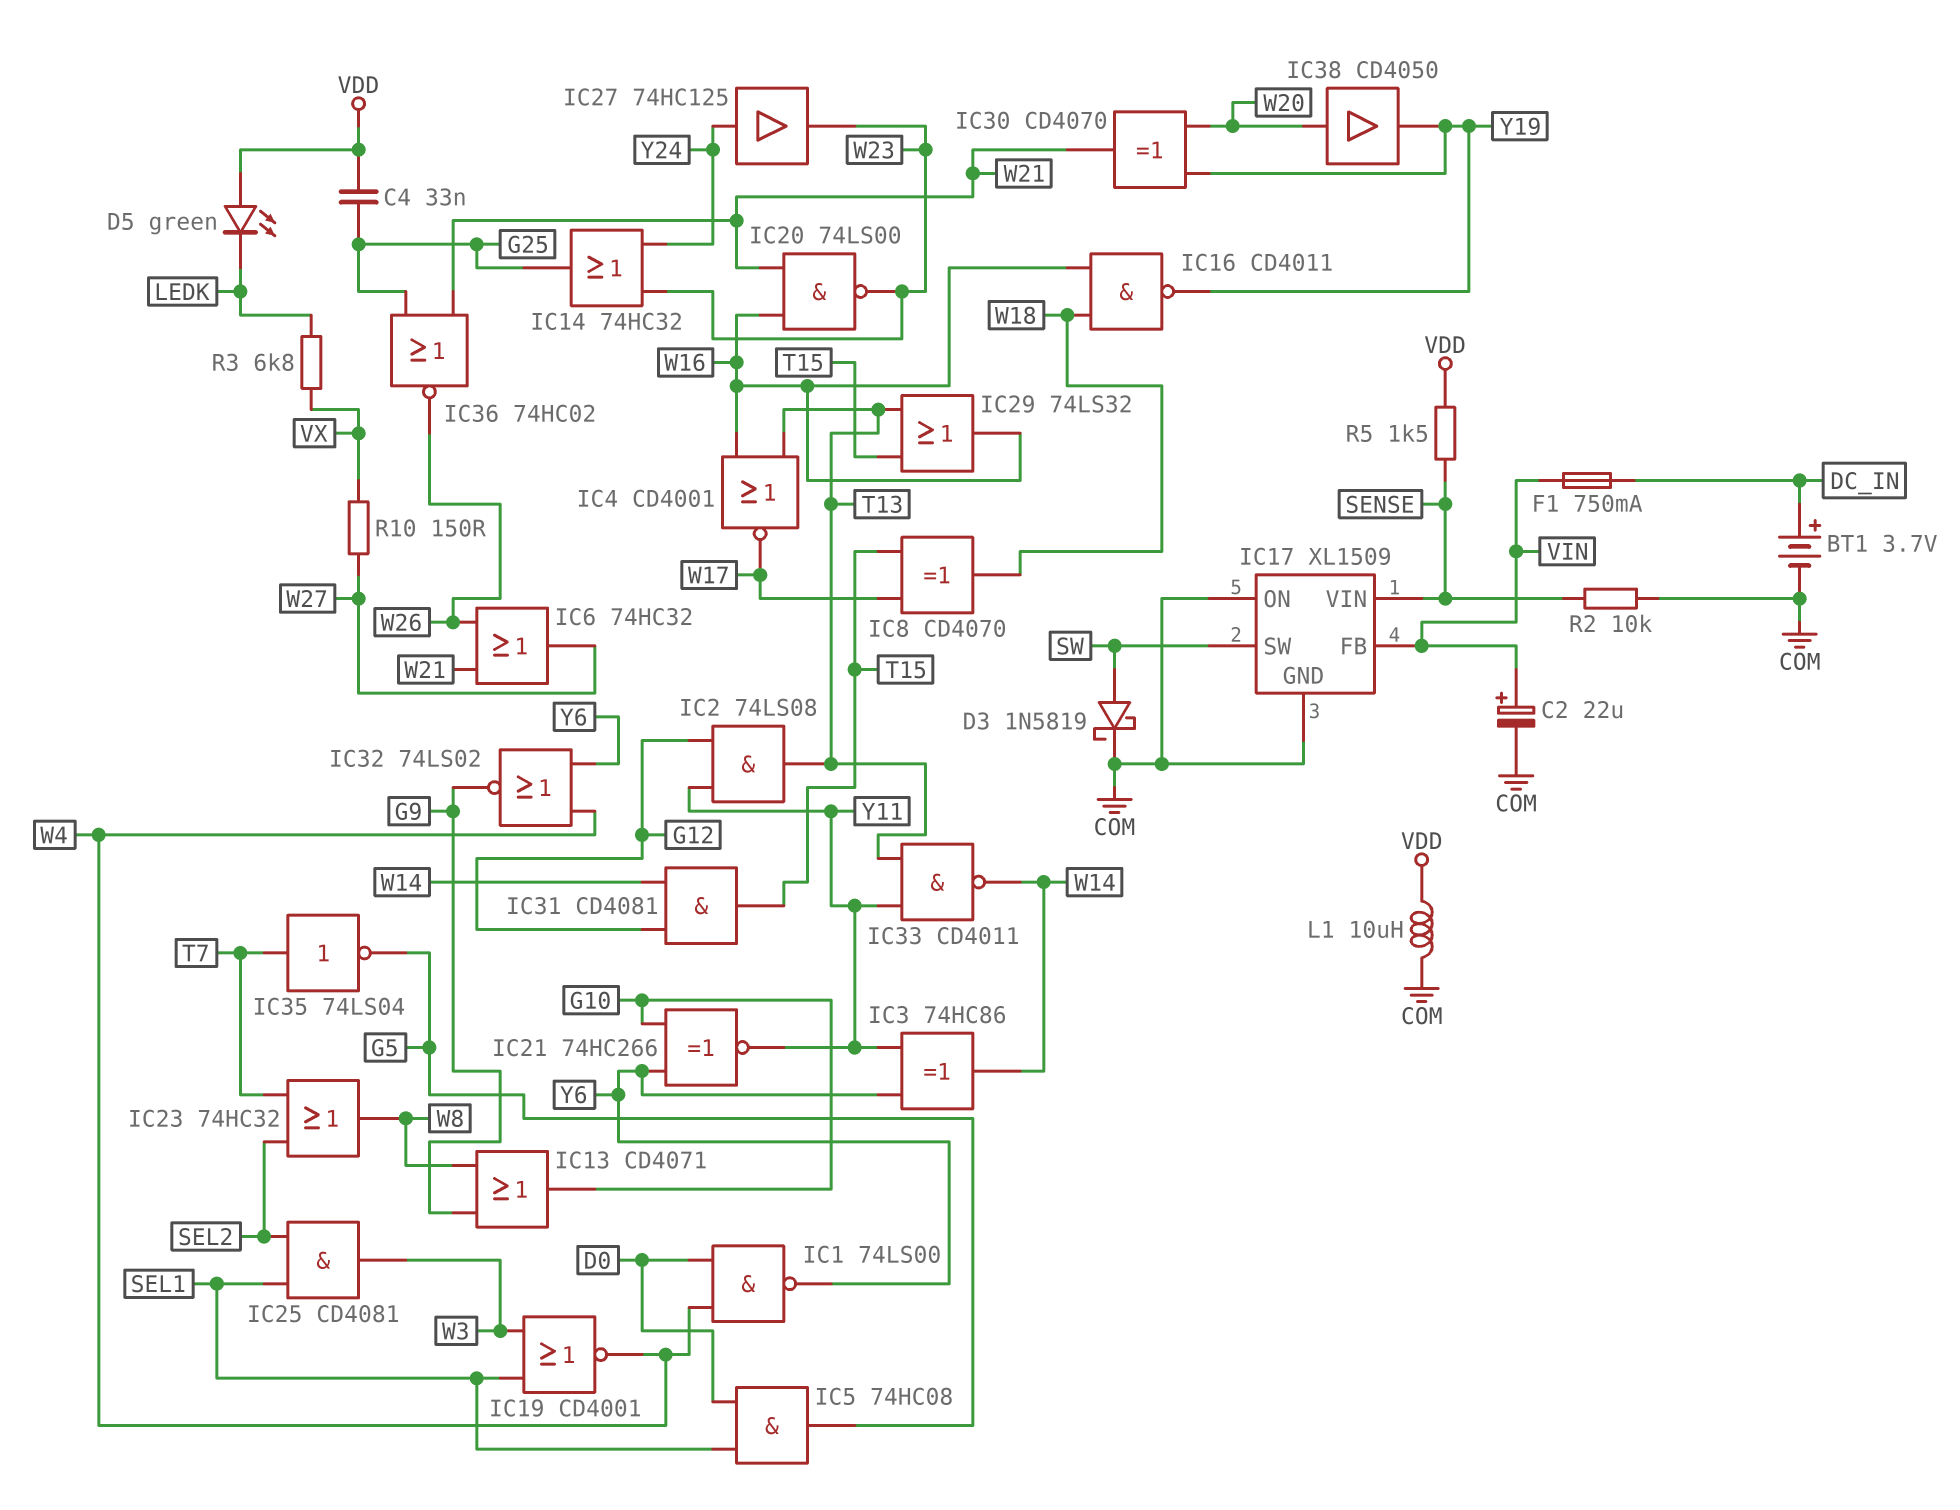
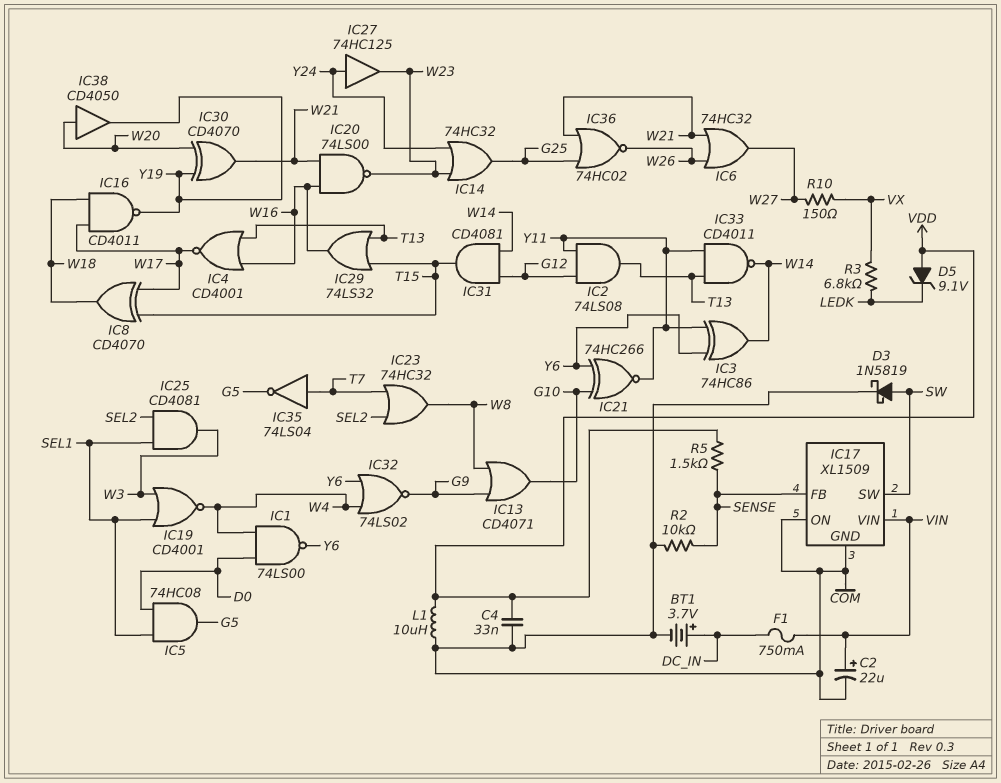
C4: 33nF (G25, VDD) -> 33nF (COM, VDD)
D5: LED green (A VDD, K LEDK) -> zener 9.1V (A VDD, K LEDK)
IC16: NAND CD4011 (in W16, in W18, out Y19) -> NAND CD4011 (in W17, in W18, out Y19)
IC17 pin FB: VIN -> SENSE
IC17 pin VIN: SENSE -> VIN

